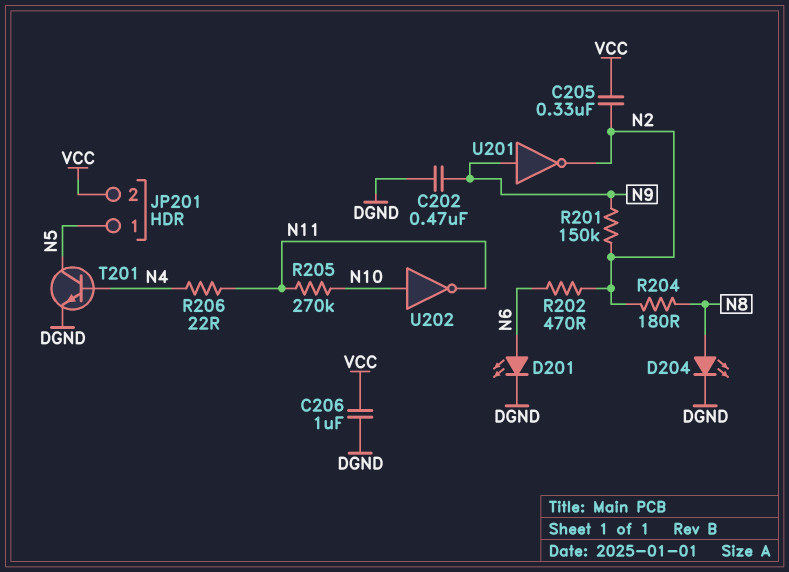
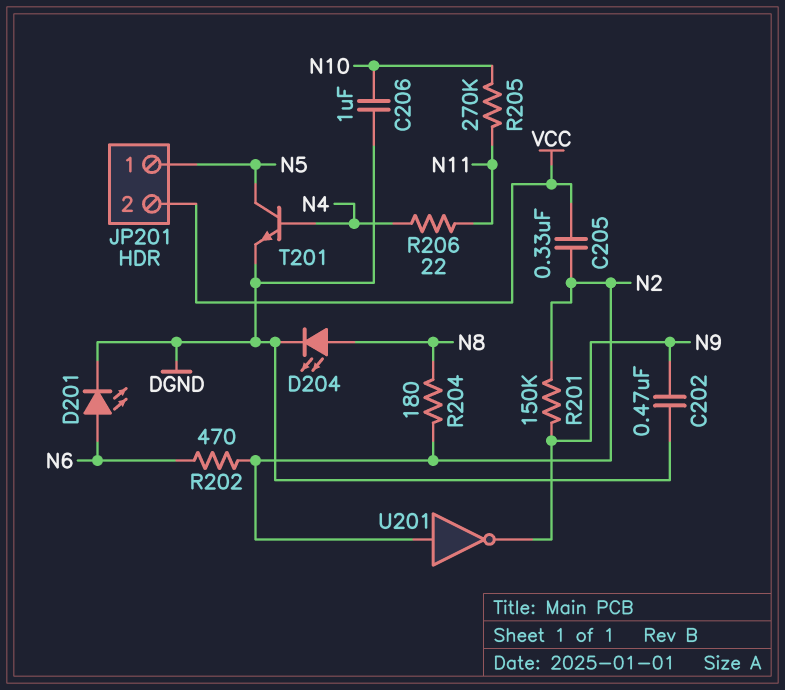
C206: 1uF (DGND, VCC) -> 1uF (DGND, N10)
U201: NOT (in N9, out N2) -> NOT (in N2, out N9)
U202: NOT (in N10, out N11) -> none

